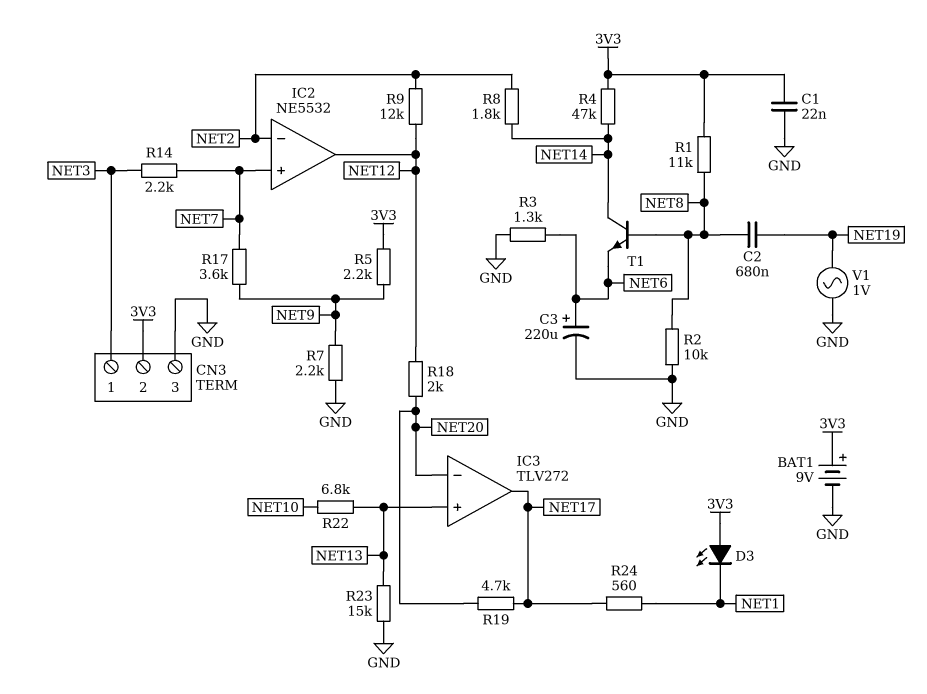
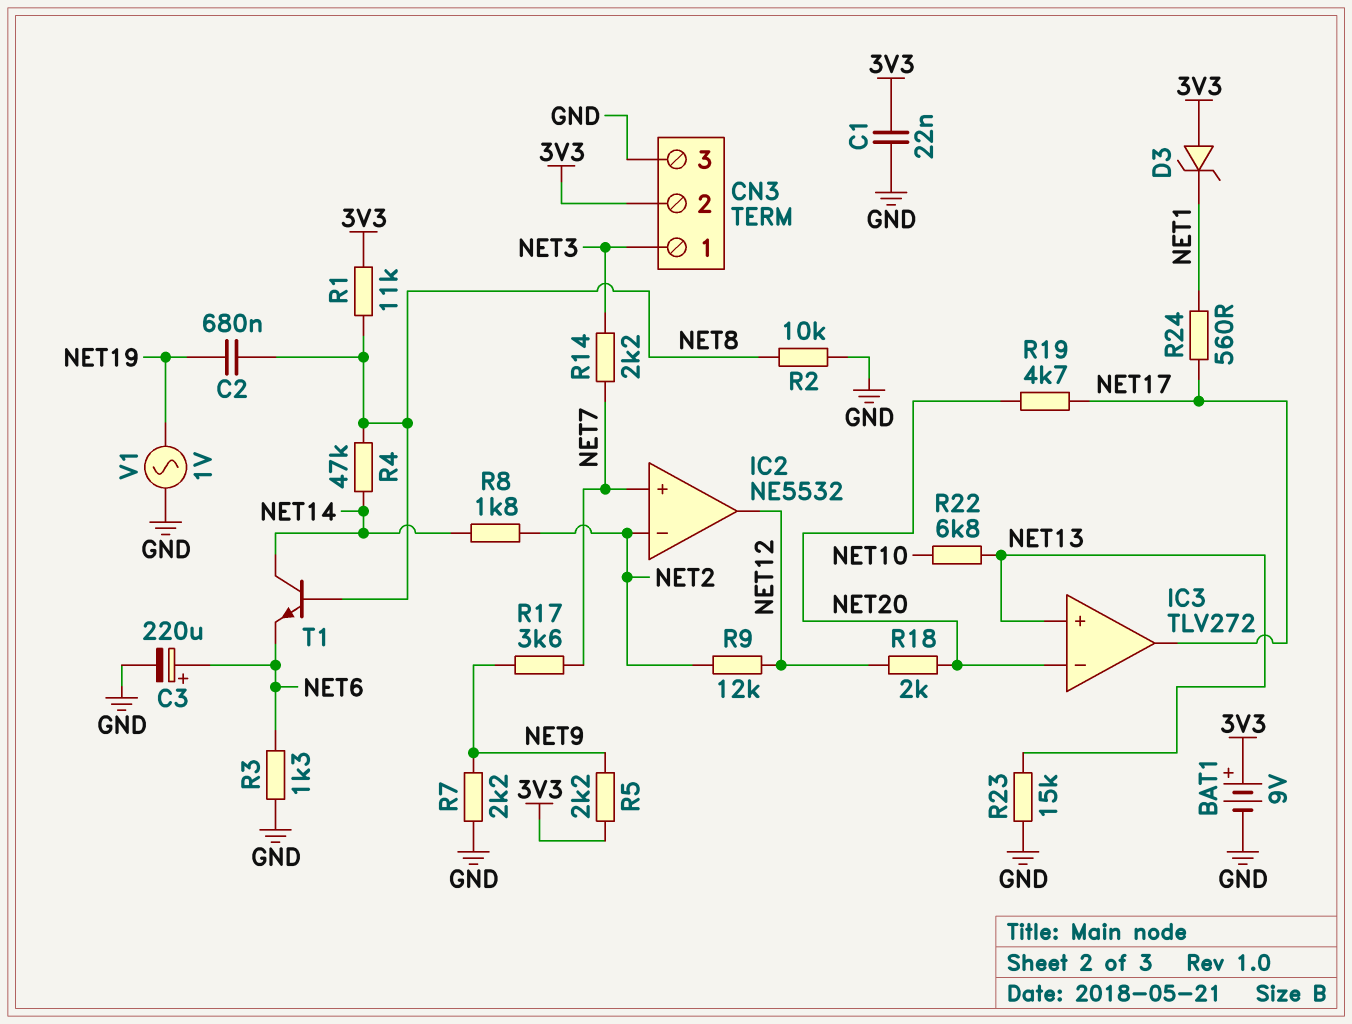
D3: LED (A 3V3, K NET1) -> zener (A 3V3, K NET1)
R4: 47k (3V3, NET14) -> 47k (NET8, NET14)

